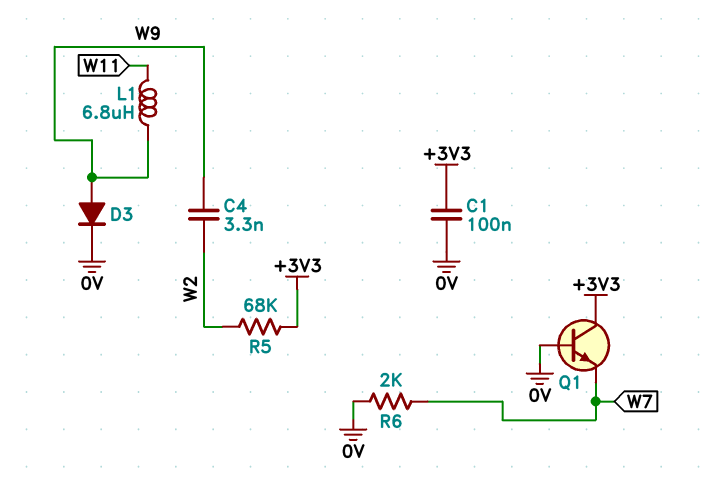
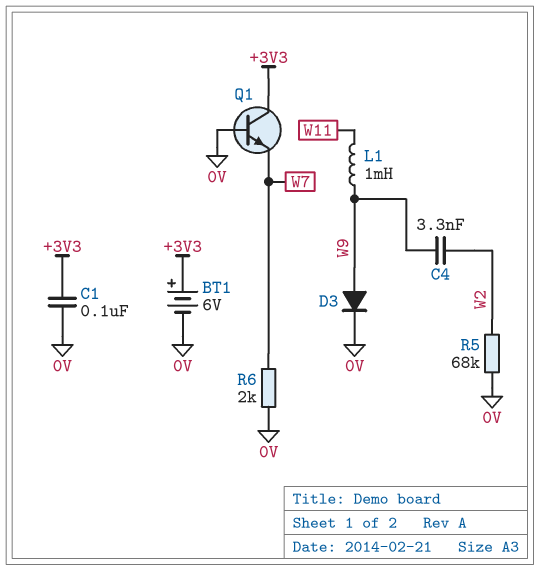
BT1: none -> 6V (plus +3V3, minus 0V)
L1: 6.8uH (W9, W11) -> 1mH (W9, W11)
R5: 68k (+3V3, W2) -> 68k (0V, W2)

